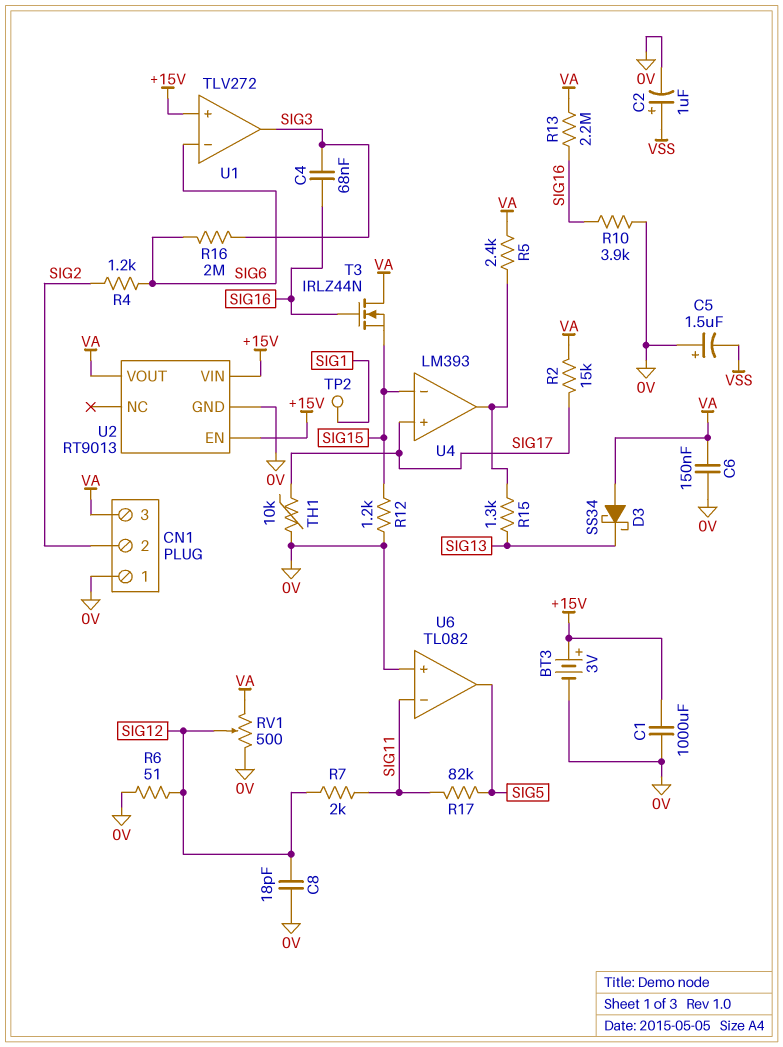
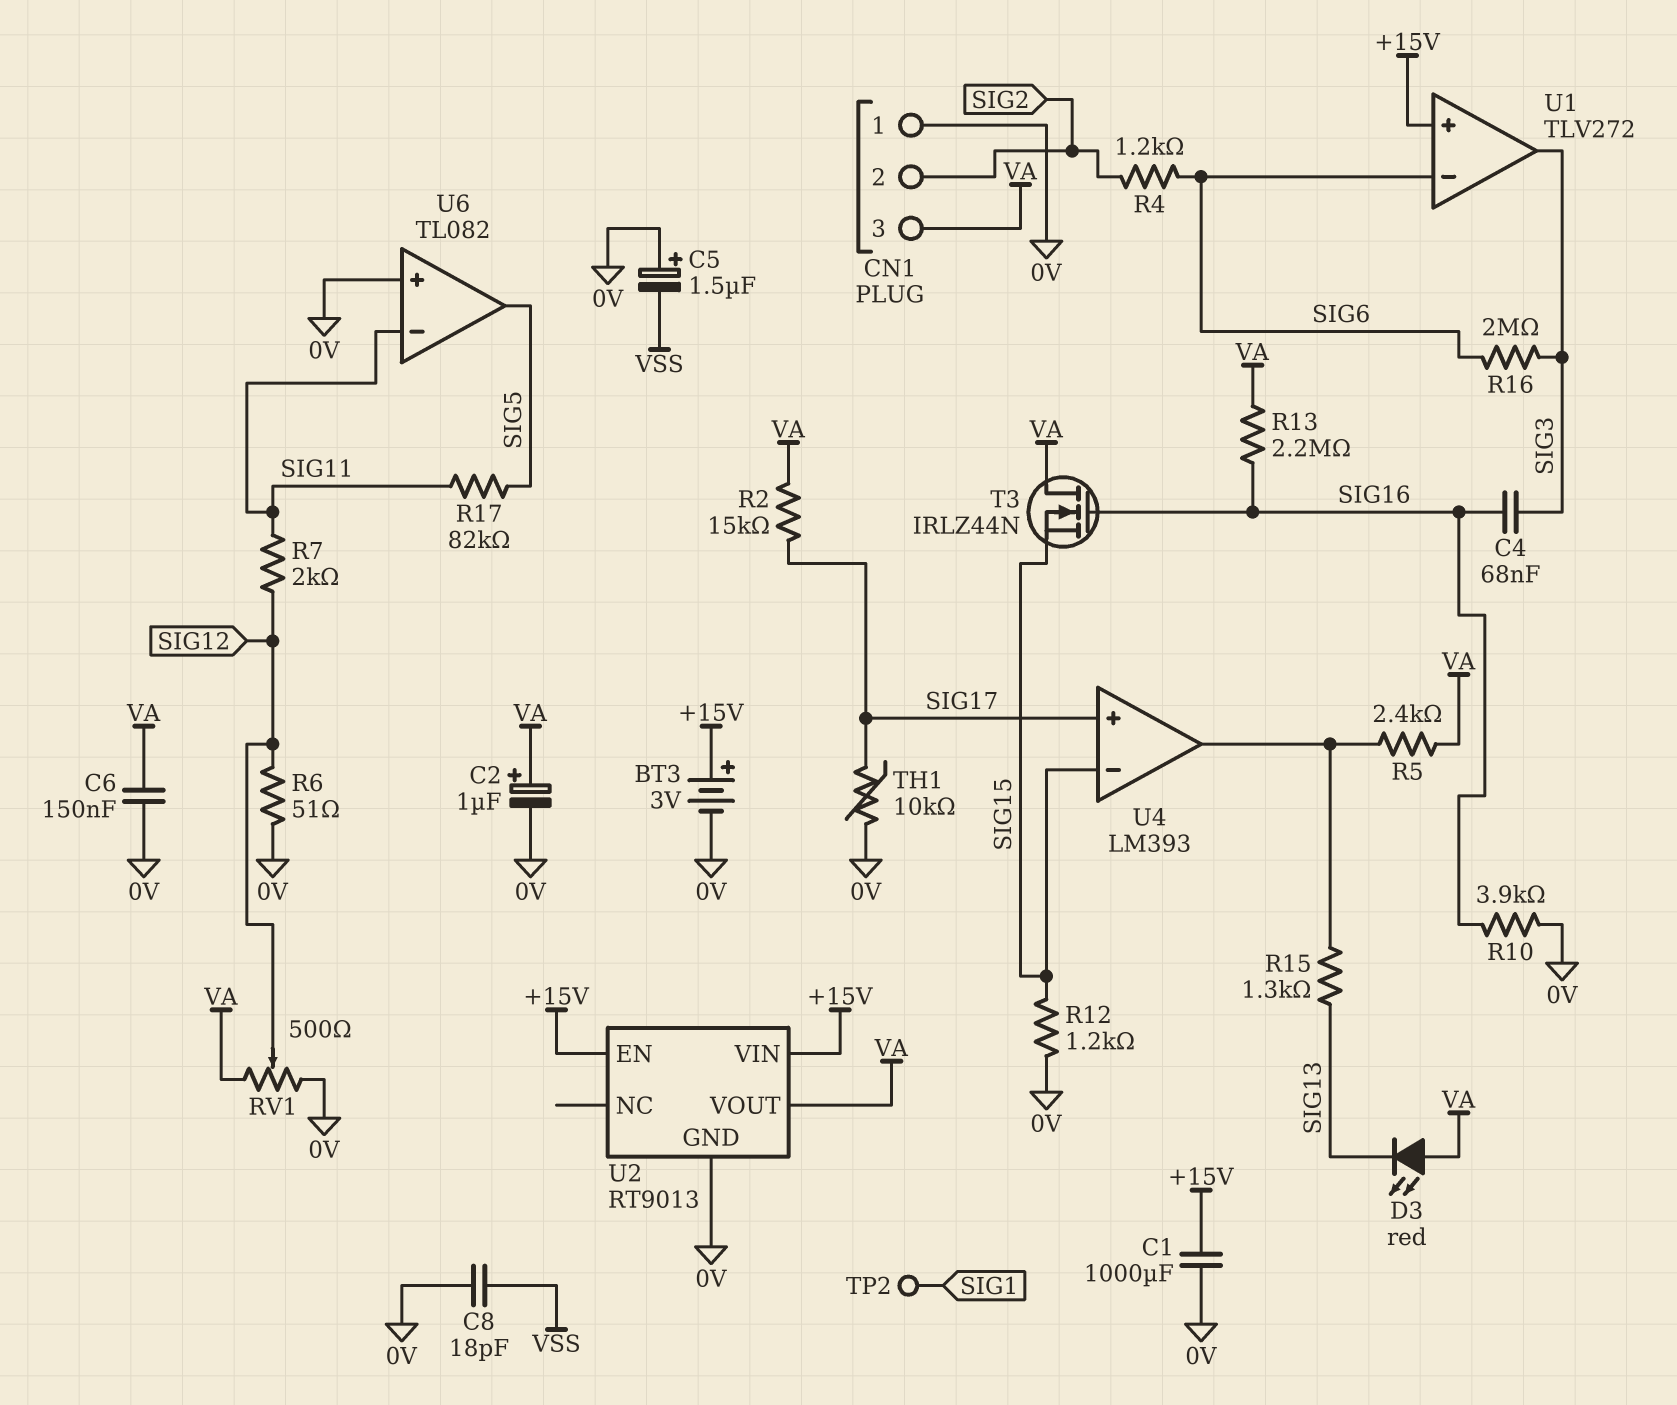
C2: 1uF (plus VSS, minus 0V) -> 1uF (plus VA, minus 0V)
C8: 18pF (0V, SIG12) -> 18pF (0V, VSS)
D3: schottky SS34 (A VA, K SIG13) -> LED red (A VA, K SIG13)

